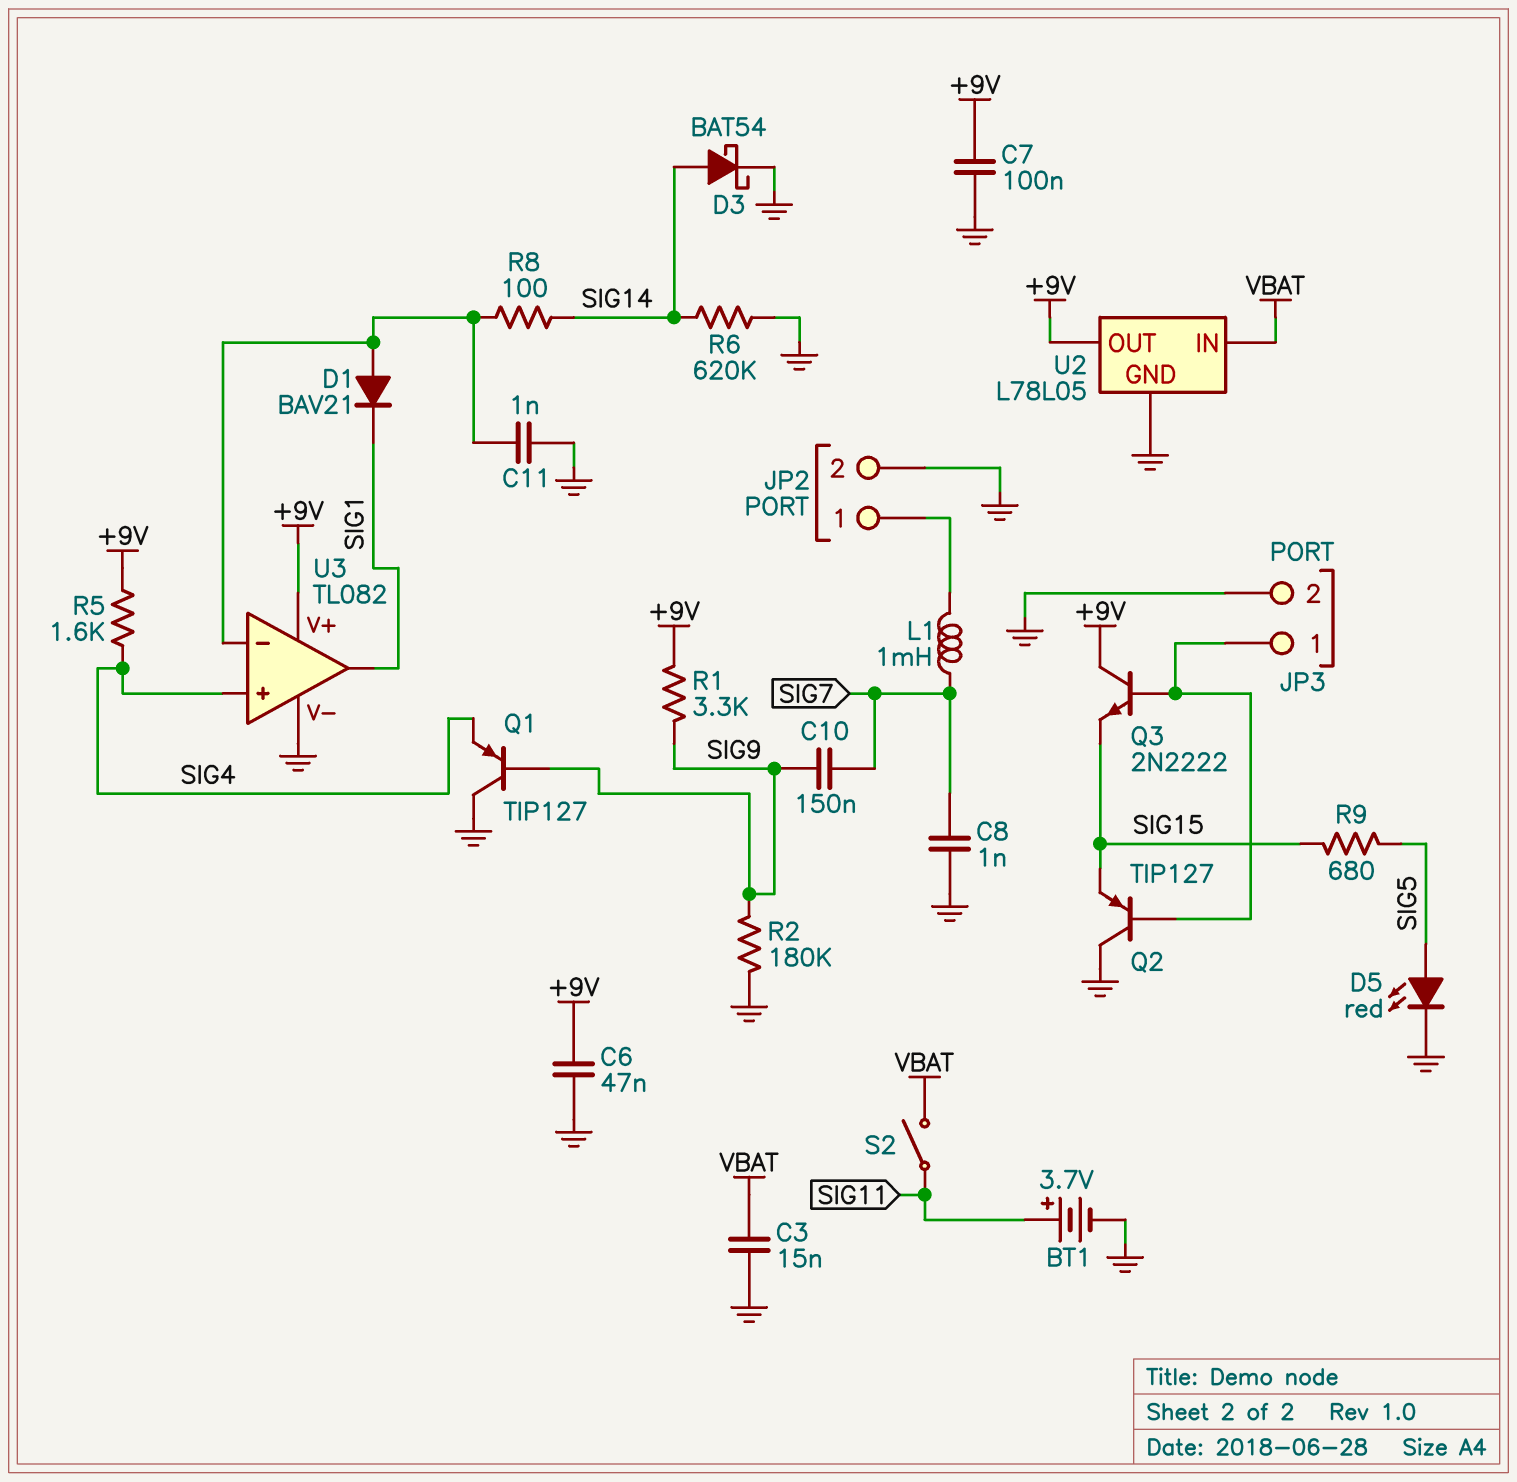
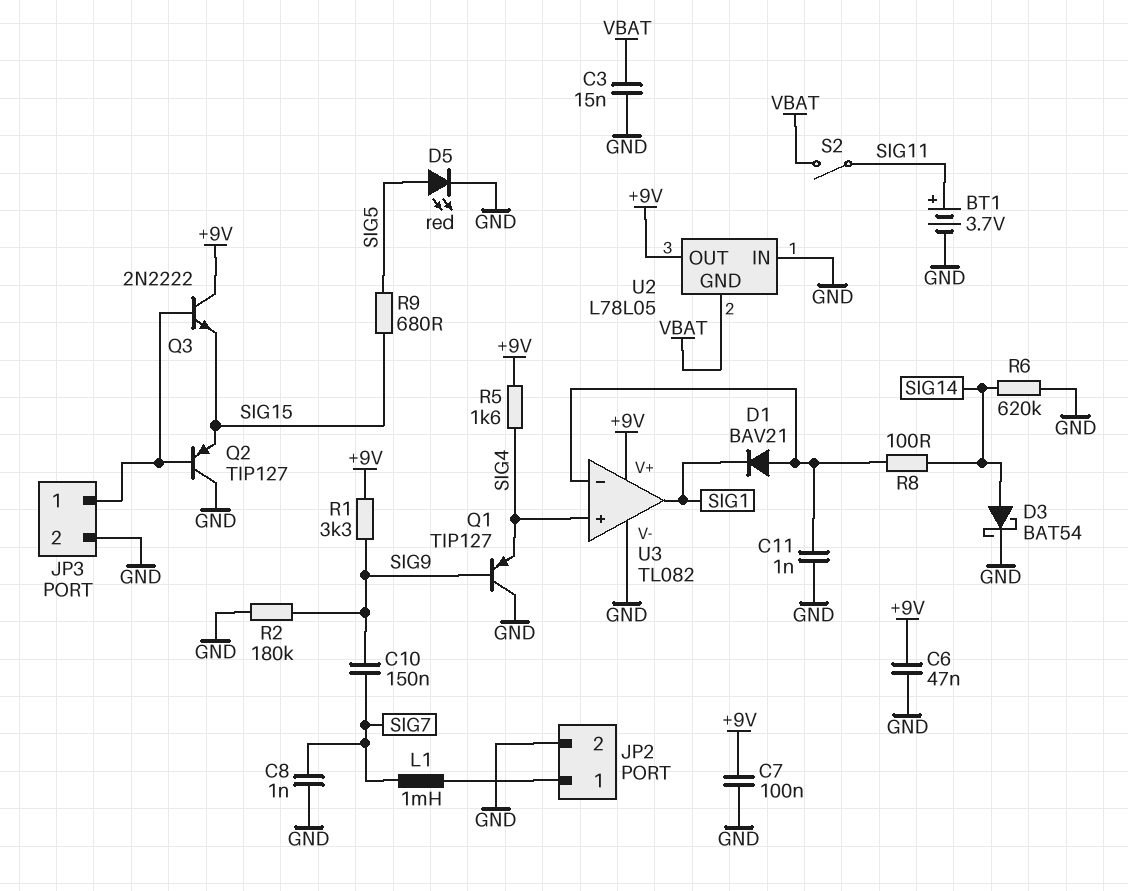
U2 pin GND: GND -> VBAT
U2 pin IN: VBAT -> GND

